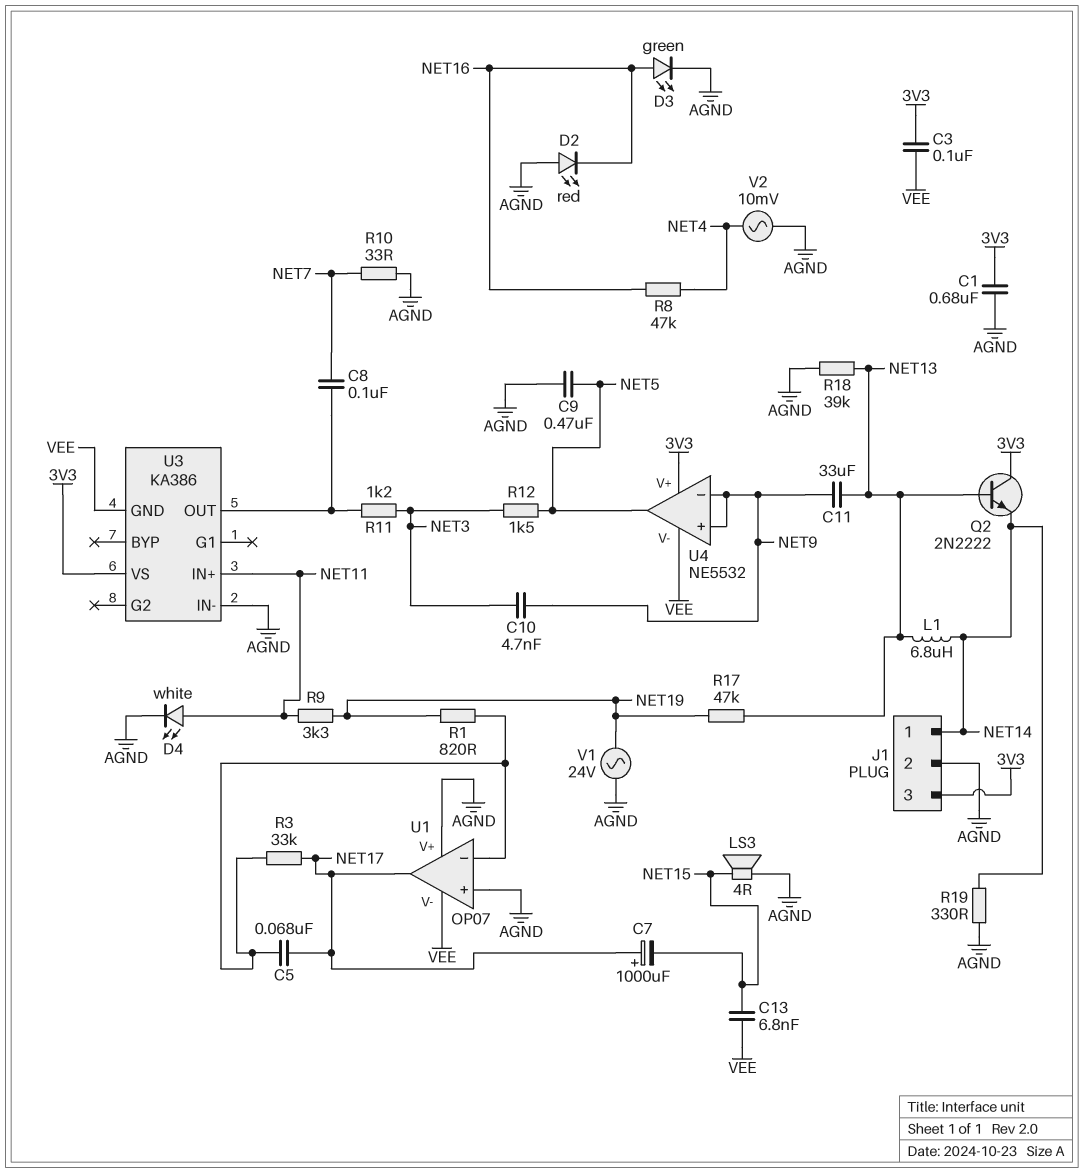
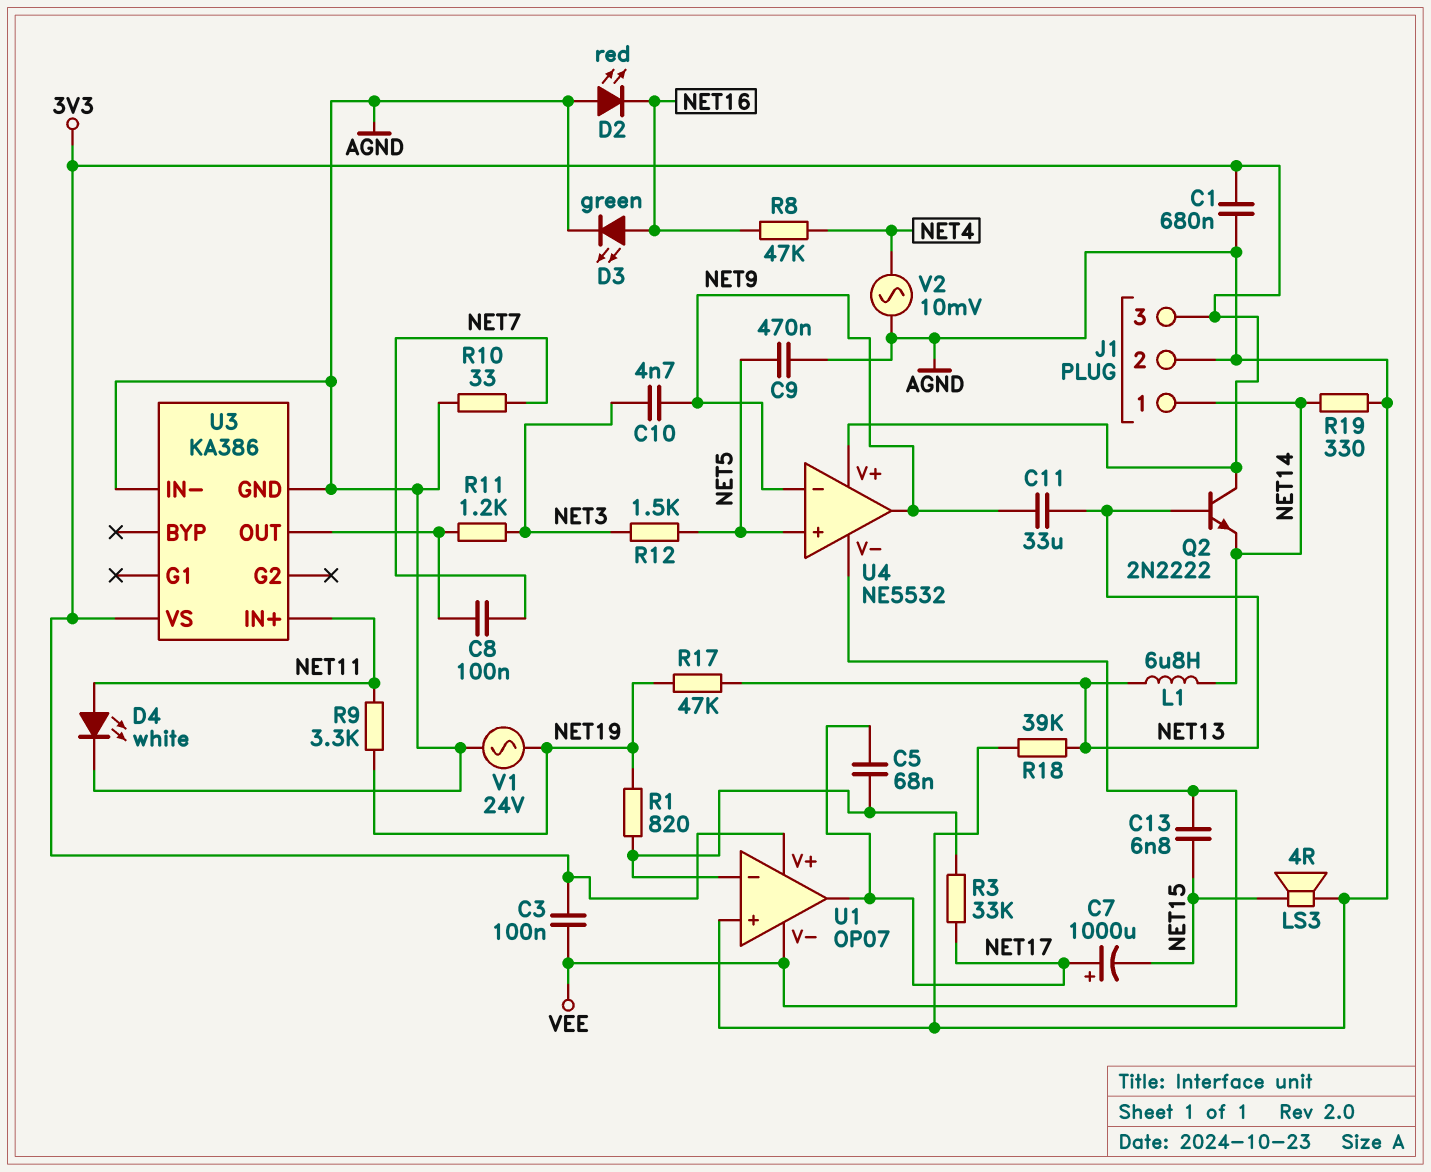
U1 pin V+: AGND -> 3V3
U3 pin GND: VEE -> AGND
U4 pin in+: NET9 -> NET5
U4 pin out: NET5 -> NET9

